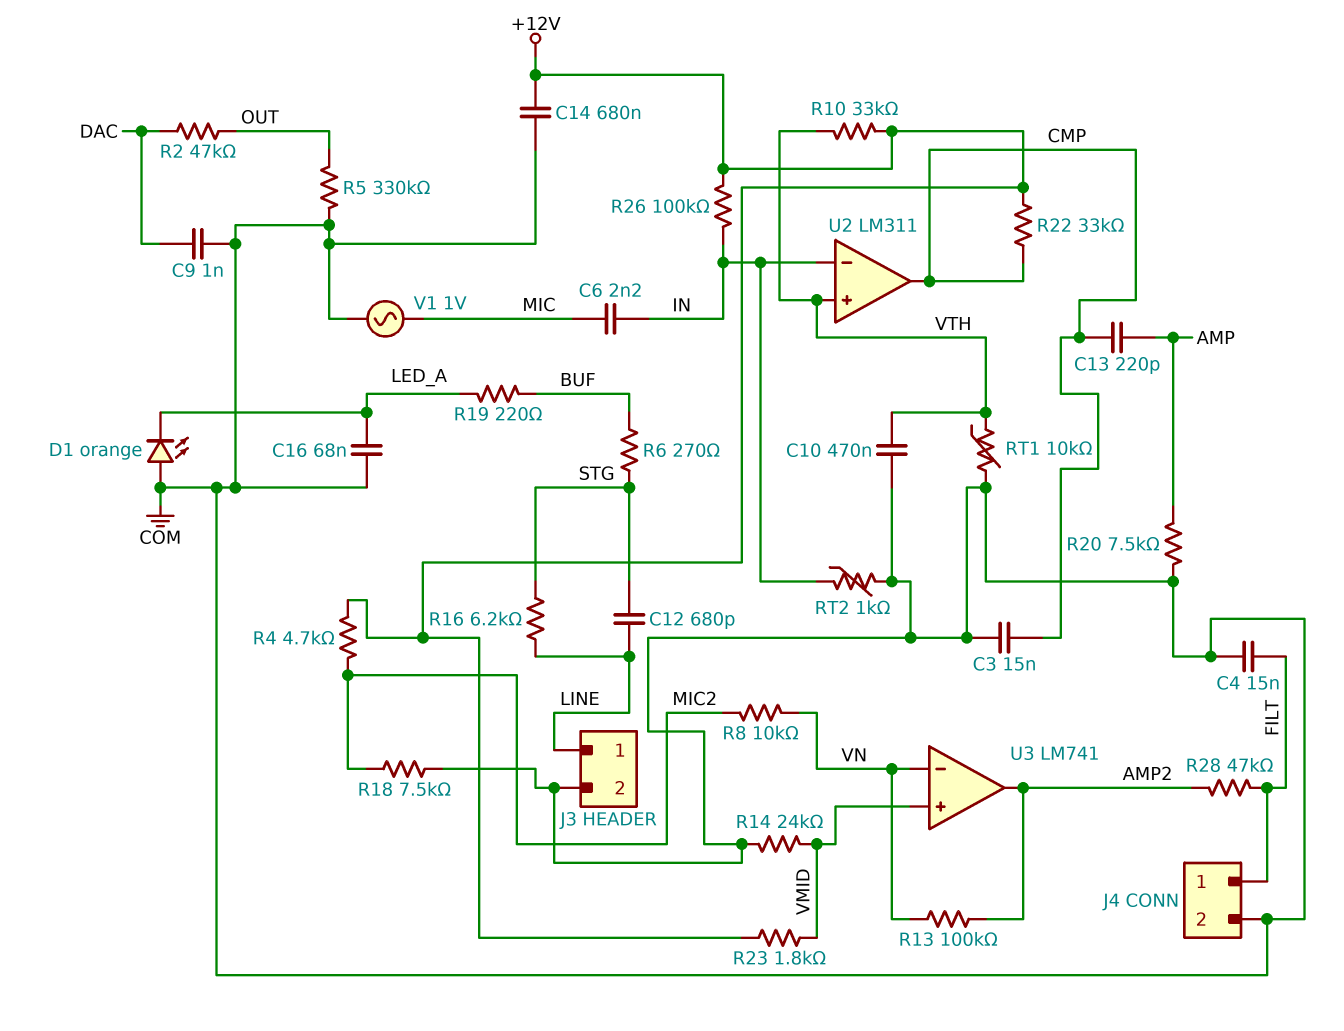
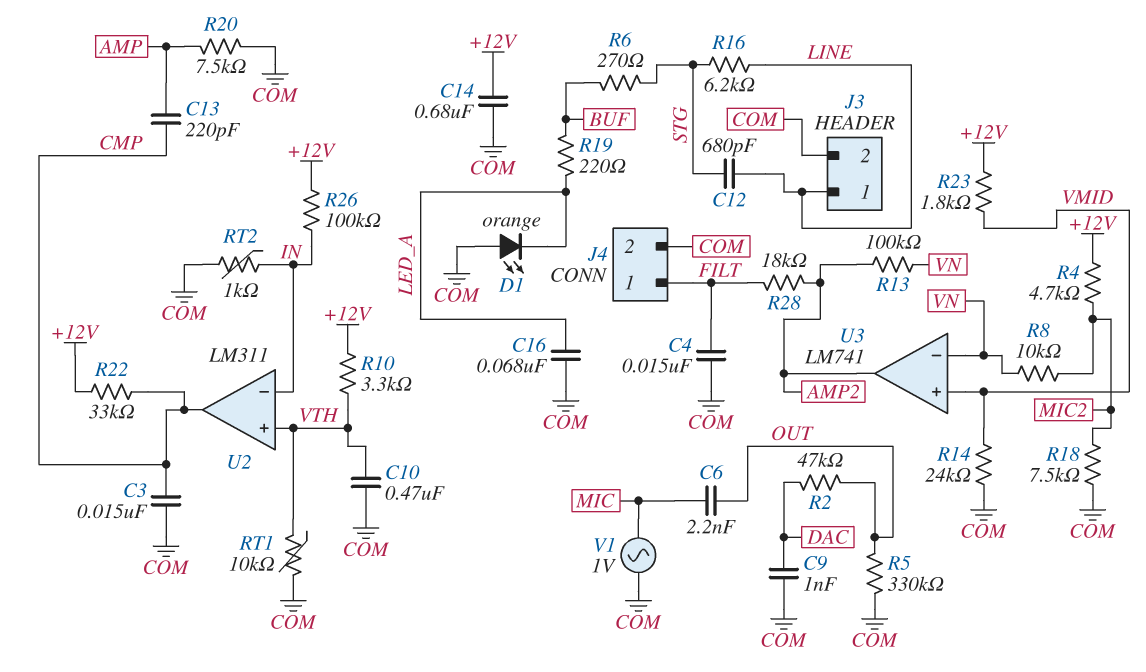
C6: 2.2nF (IN, MIC) -> 2.2nF (MIC, OUT)
R10: 33k (+12V, VTH) -> 3.3k (+12V, VTH)
R28: 47k (AMP2, FILT) -> 18k (AMP2, FILT)

